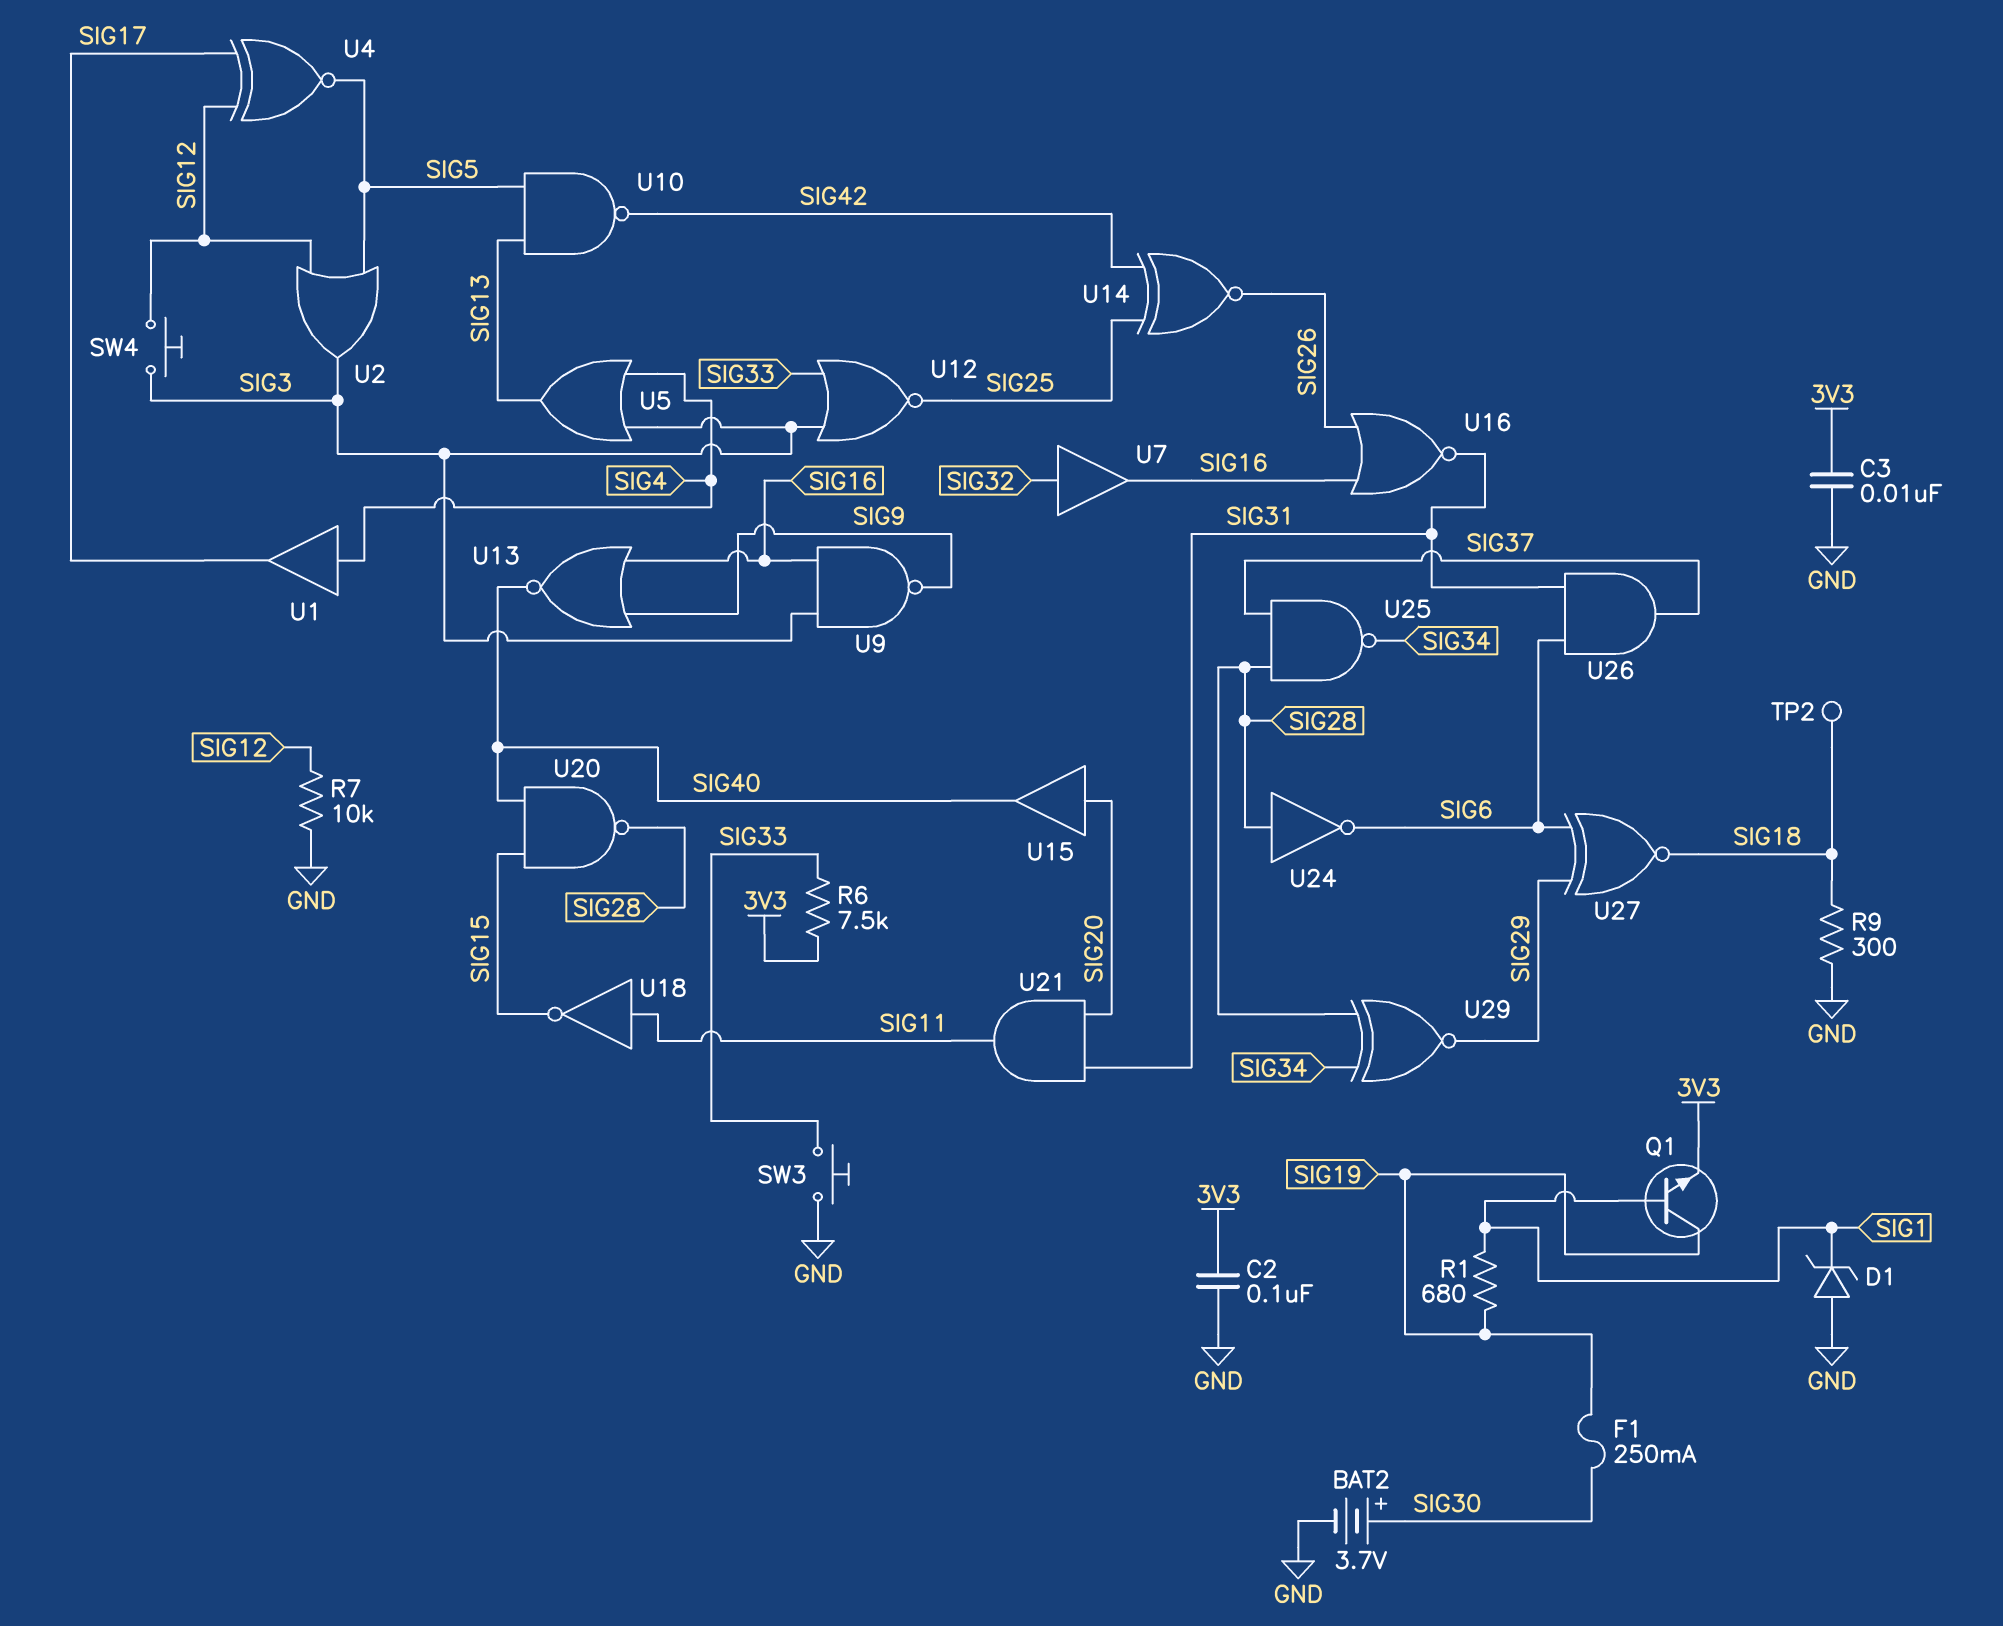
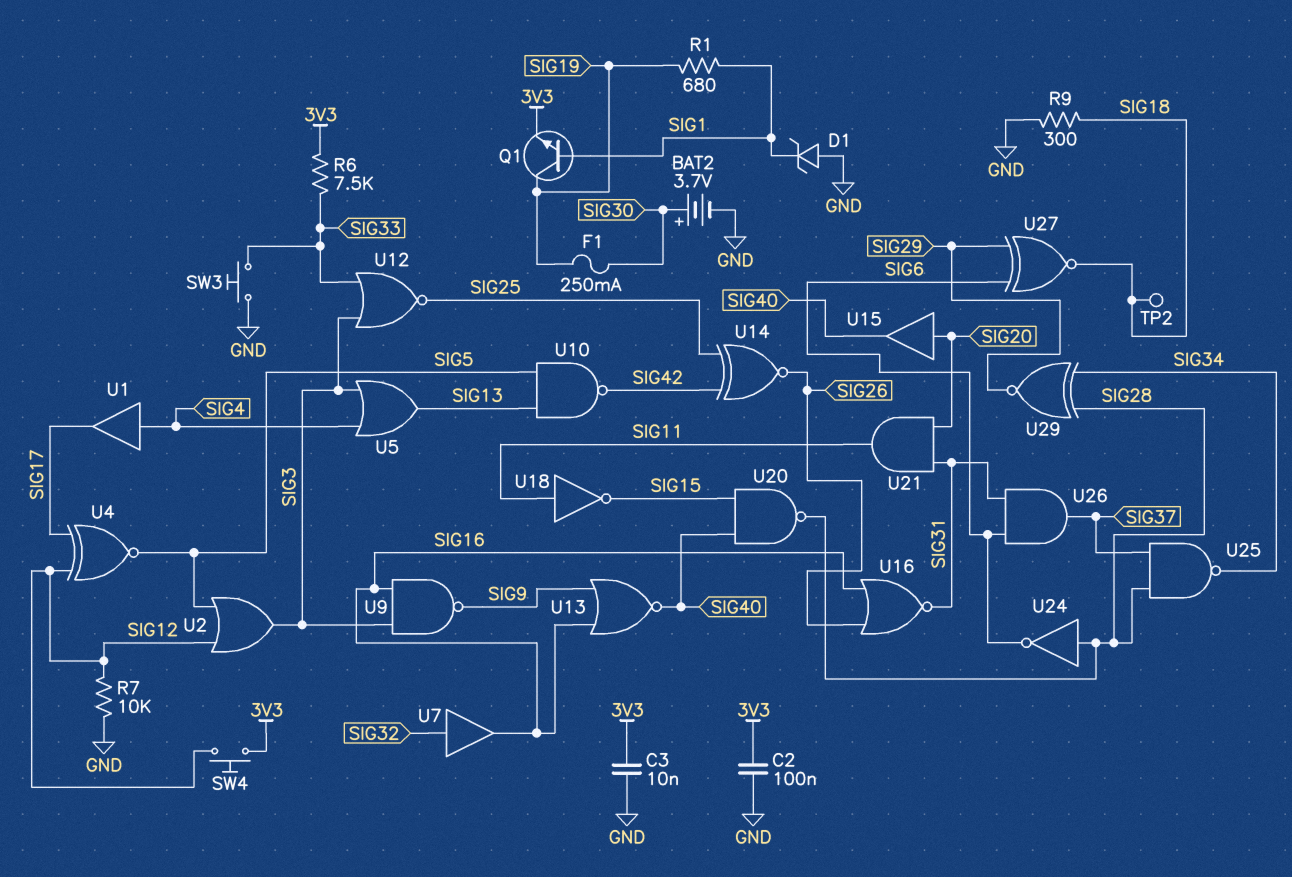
SW4: button (SIG3, SIG12) -> button (3V3, SIG12)

